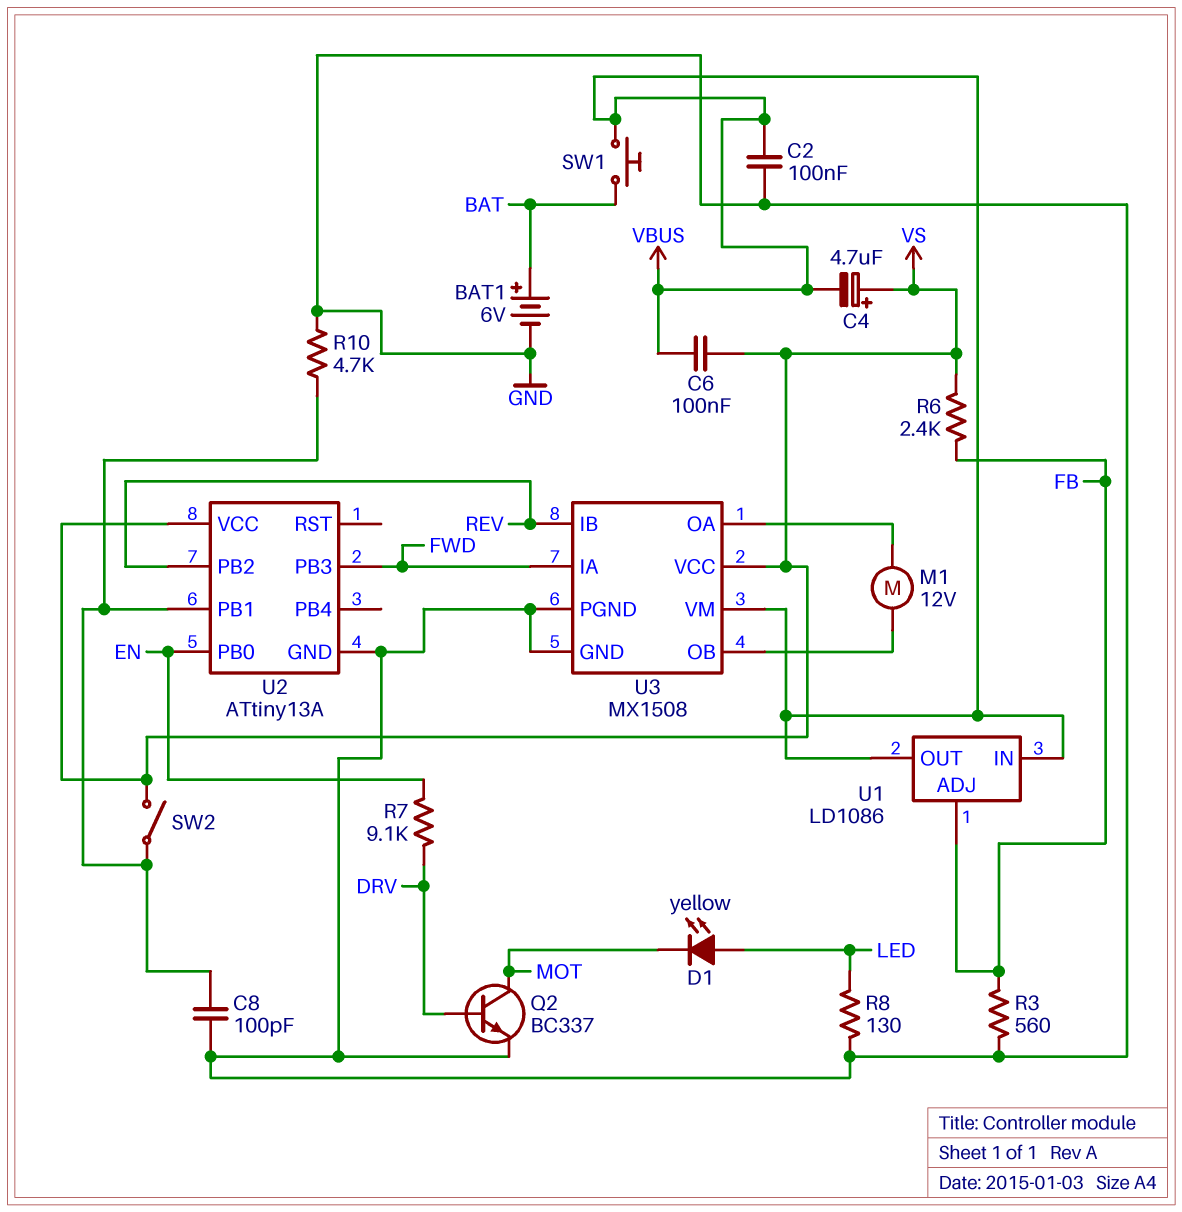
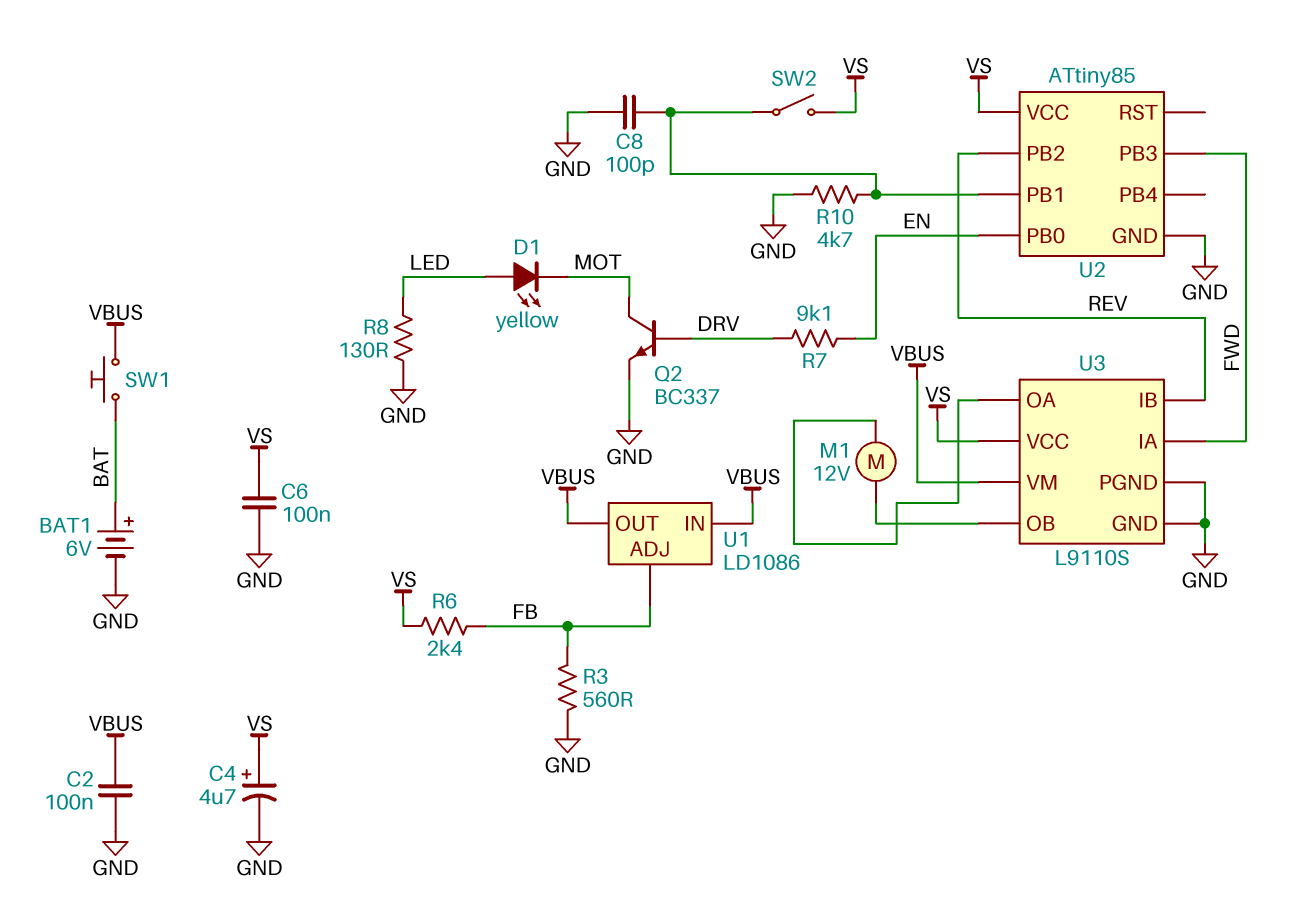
C4: 4.7uF (plus VS, minus VBUS) -> 4.7uF (plus VS, minus GND)
C6: 100nF (VBUS, VS) -> 100nF (GND, VS)
U2: ATtiny13A -> ATtiny85
U3: MX1508 -> L9110S

